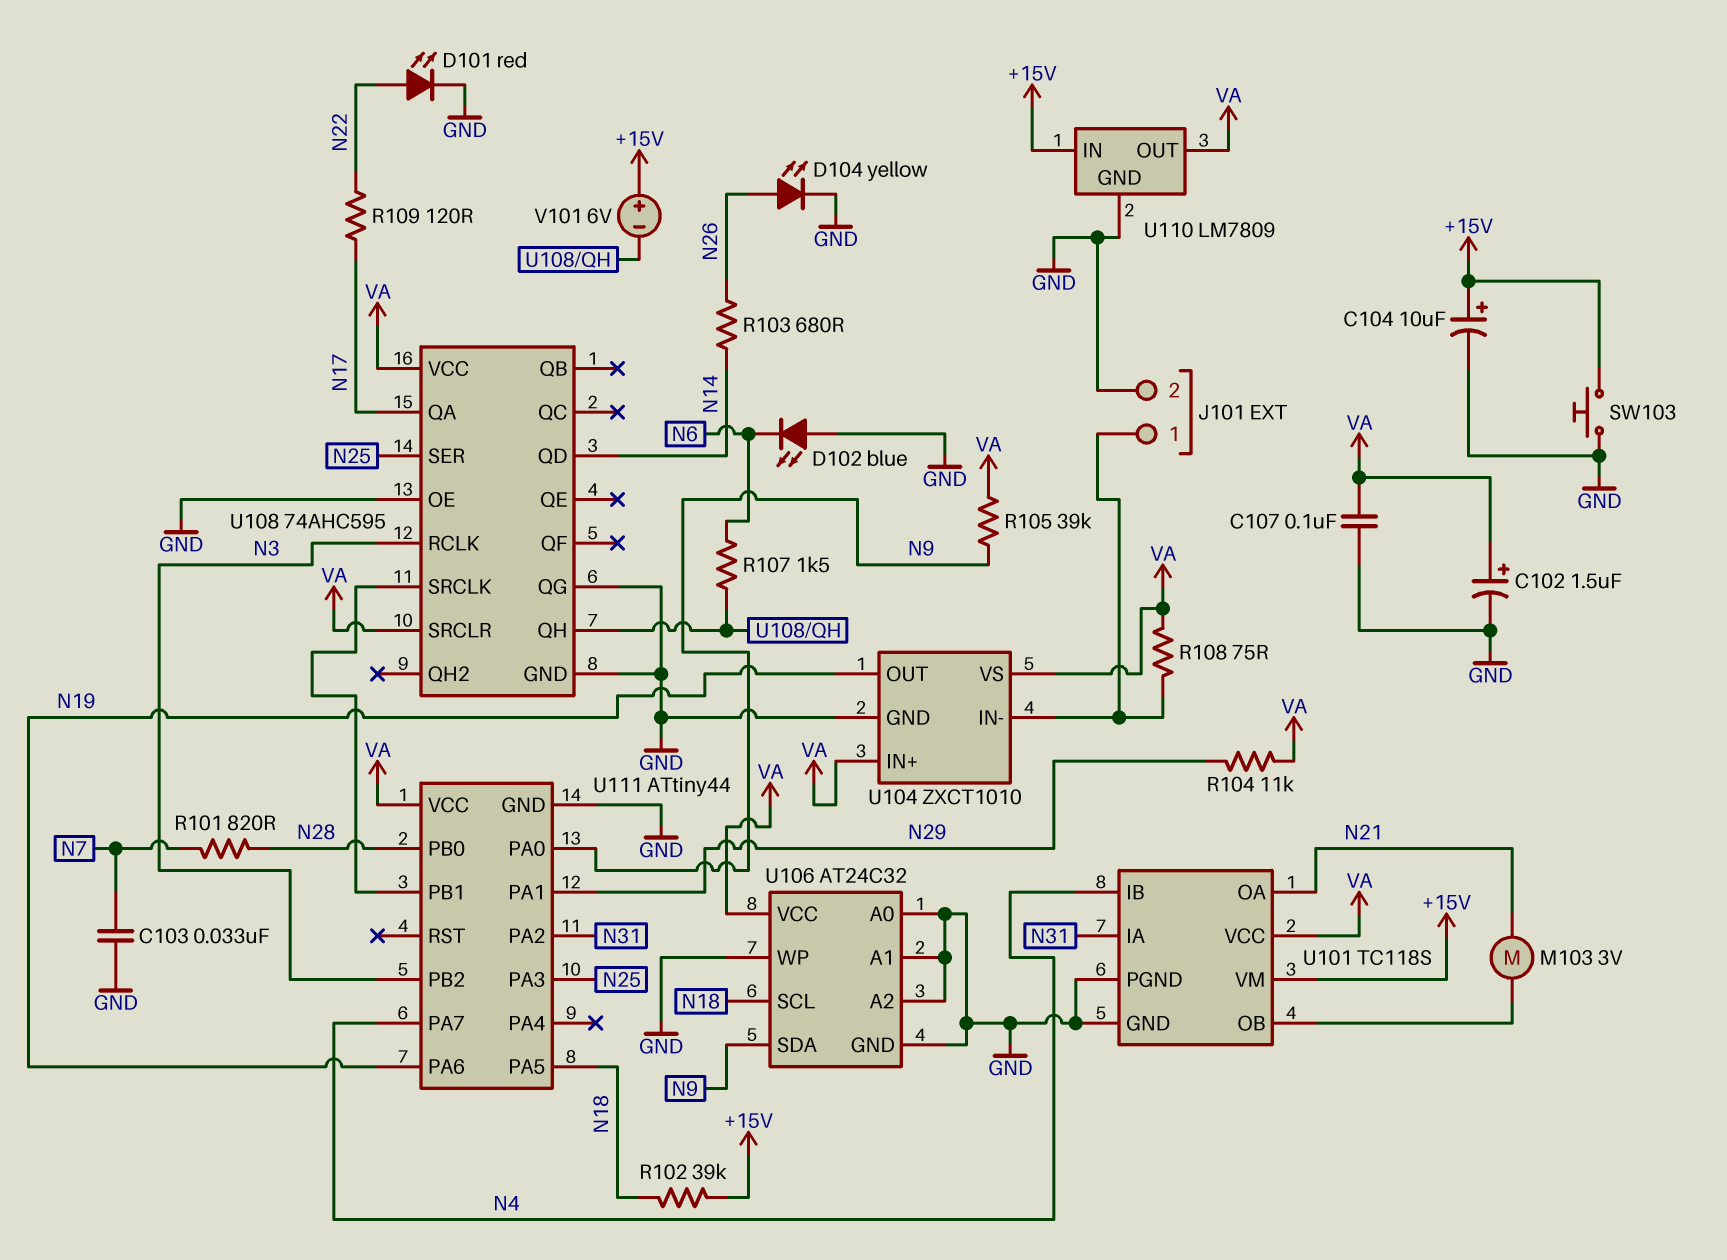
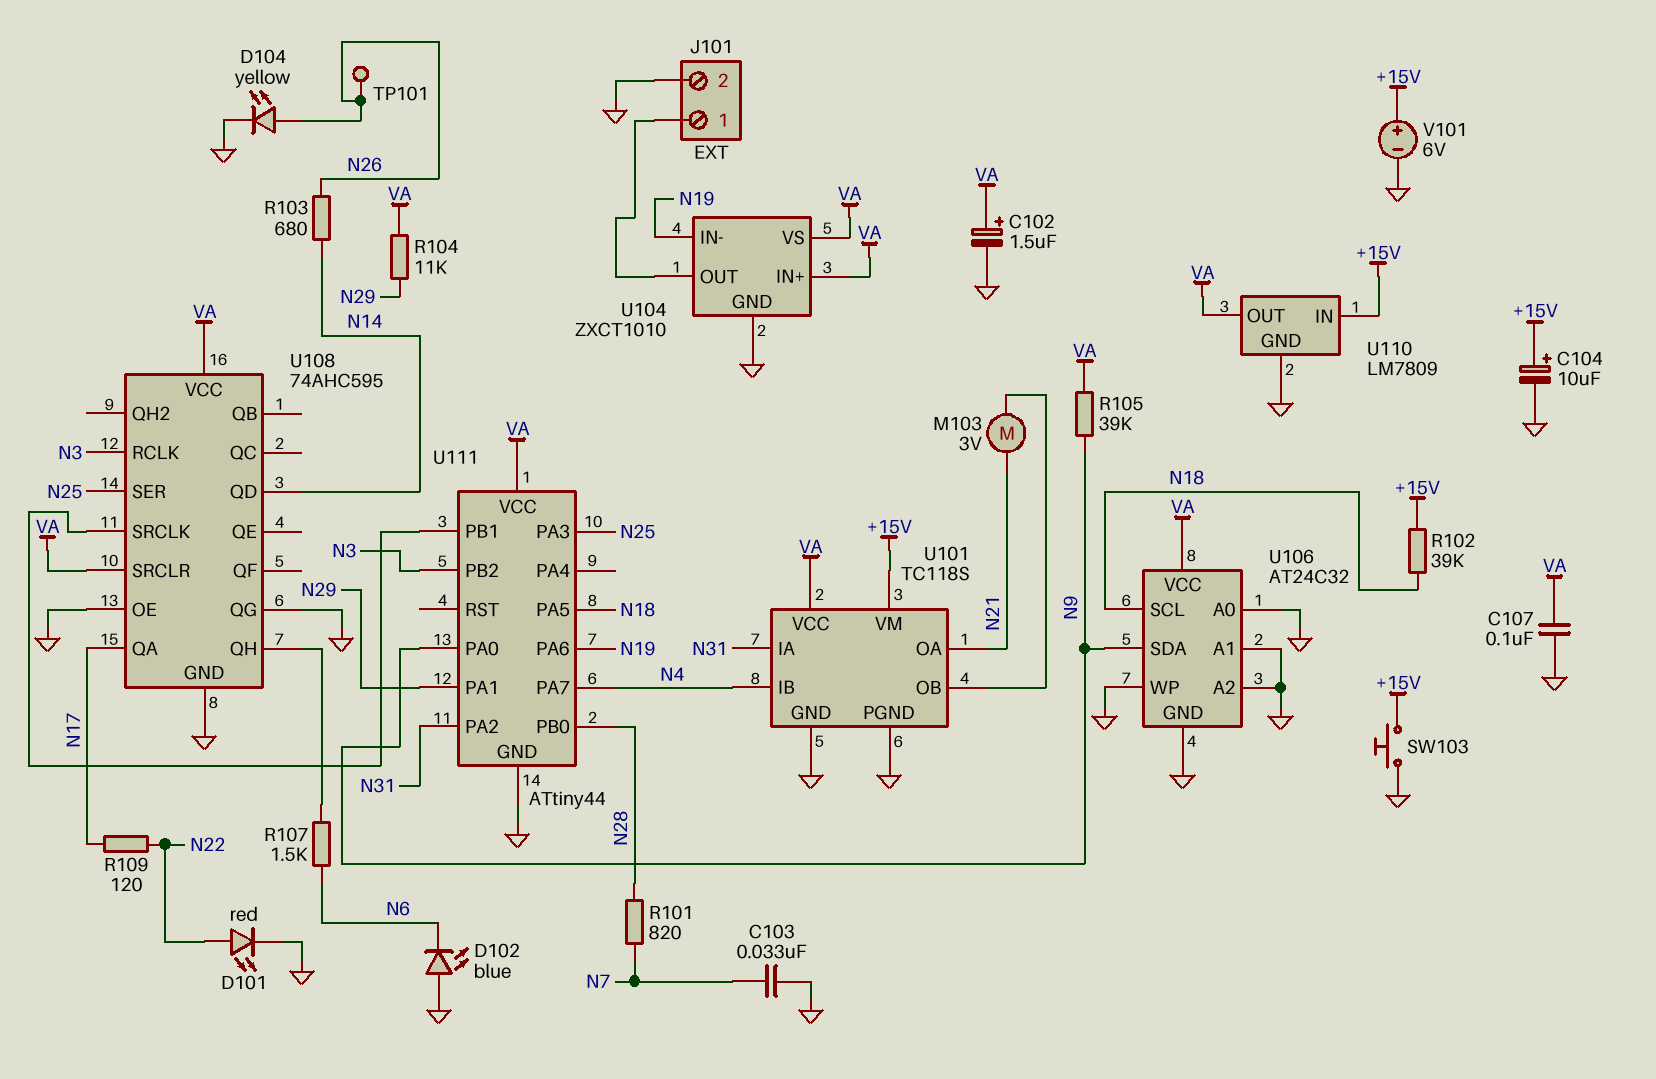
R108: 75 (J101/1, VA) -> none
TP101: none -> test point (N26)
U104 pin IN-: J101/1 -> N19
U104 pin OUT: N19 -> J101/1
V101: 6V (plus +15V, minus U108/QH) -> 6V (plus +15V, minus GND)

